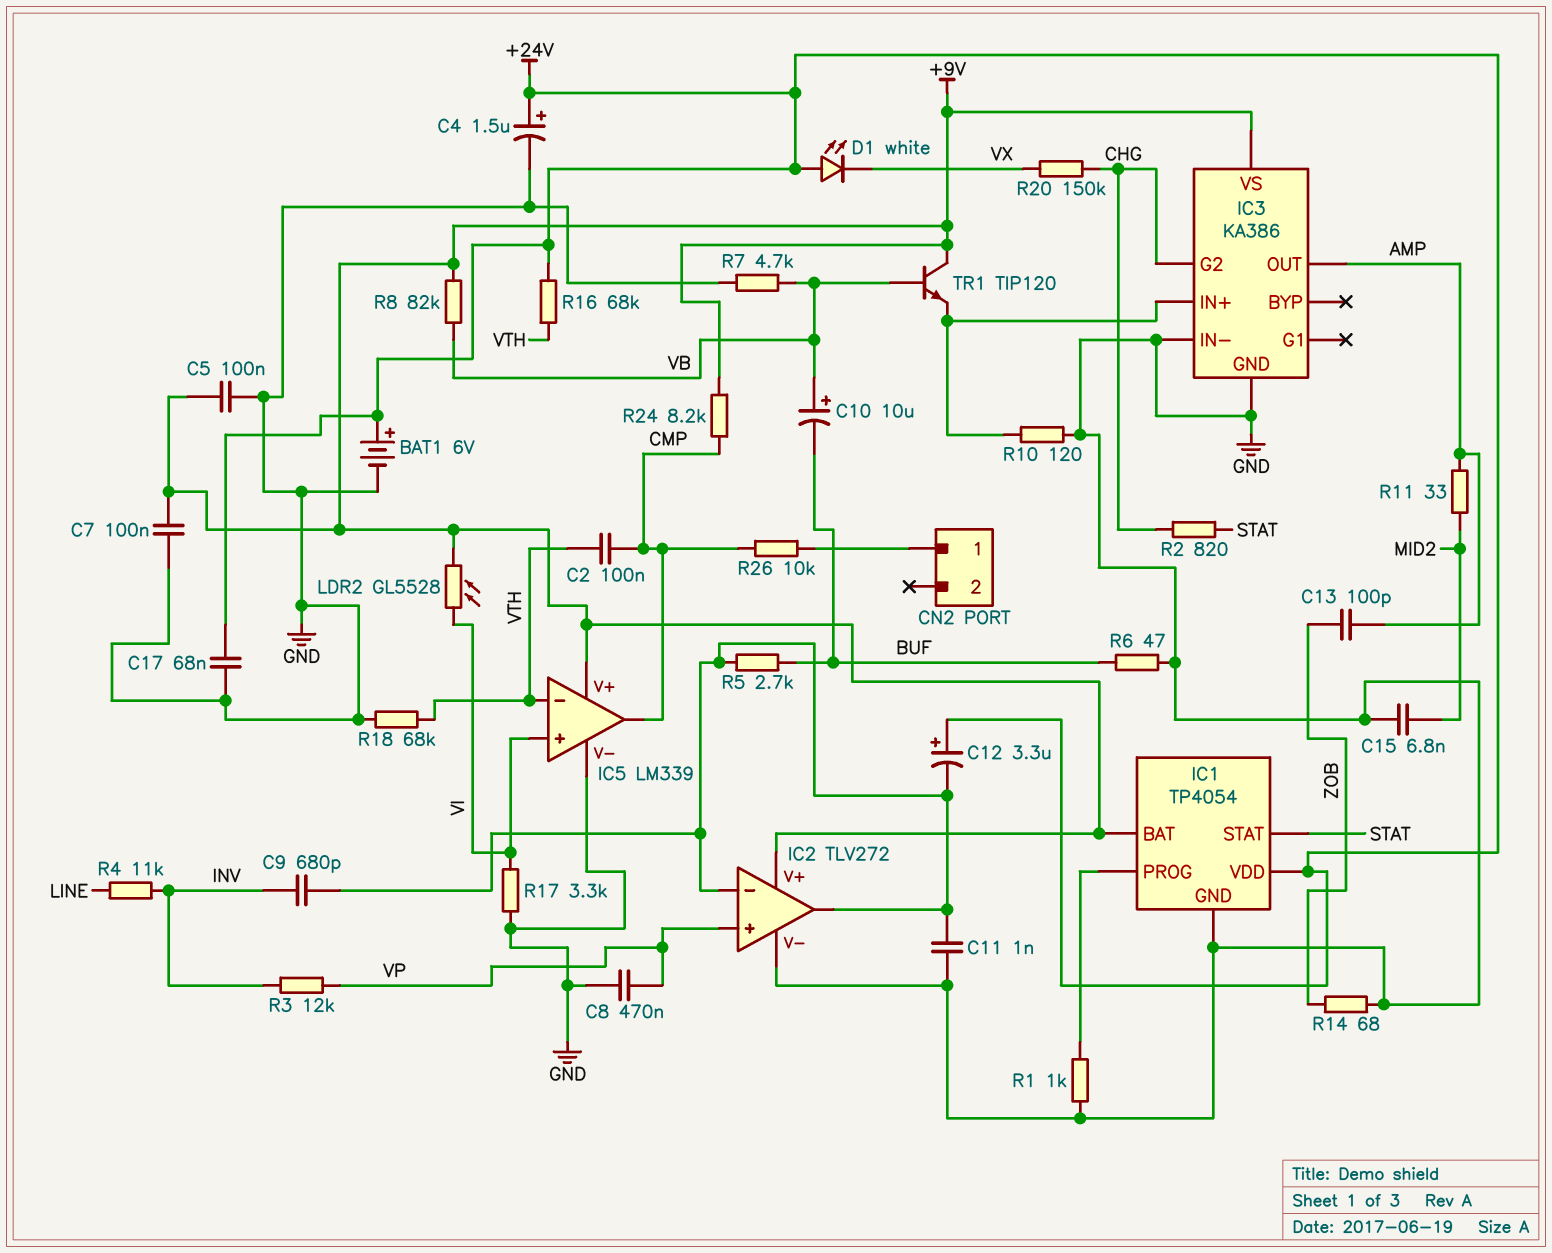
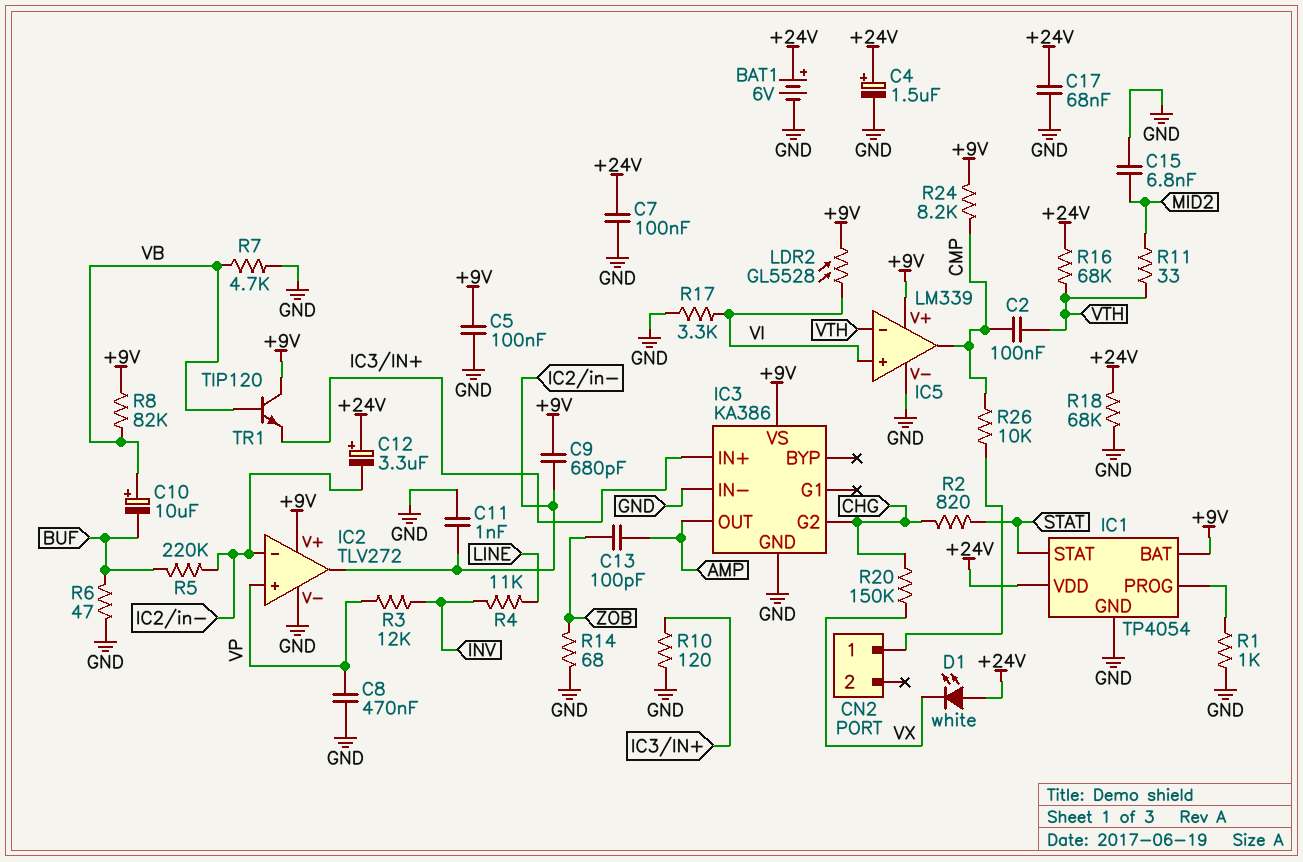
C7: 100nF (+9V, GND) -> 100nF (+24V, GND)
C9: 680pF (IC2/in-, INV) -> 680pF (+9V, IC2/in-)
R5: 2.7k (BUF, IC2/in-) -> 220k (BUF, IC2/in-)
R11: 33 (AMP, MID2) -> 33 (MID2, VTH)
R18: 68k (GND, VTH) -> 68k (+24V, GND)

